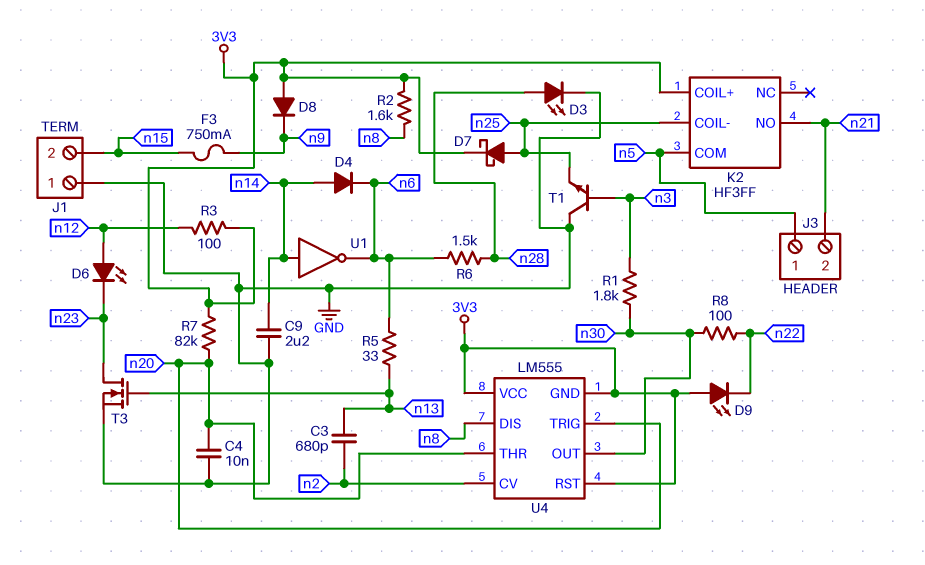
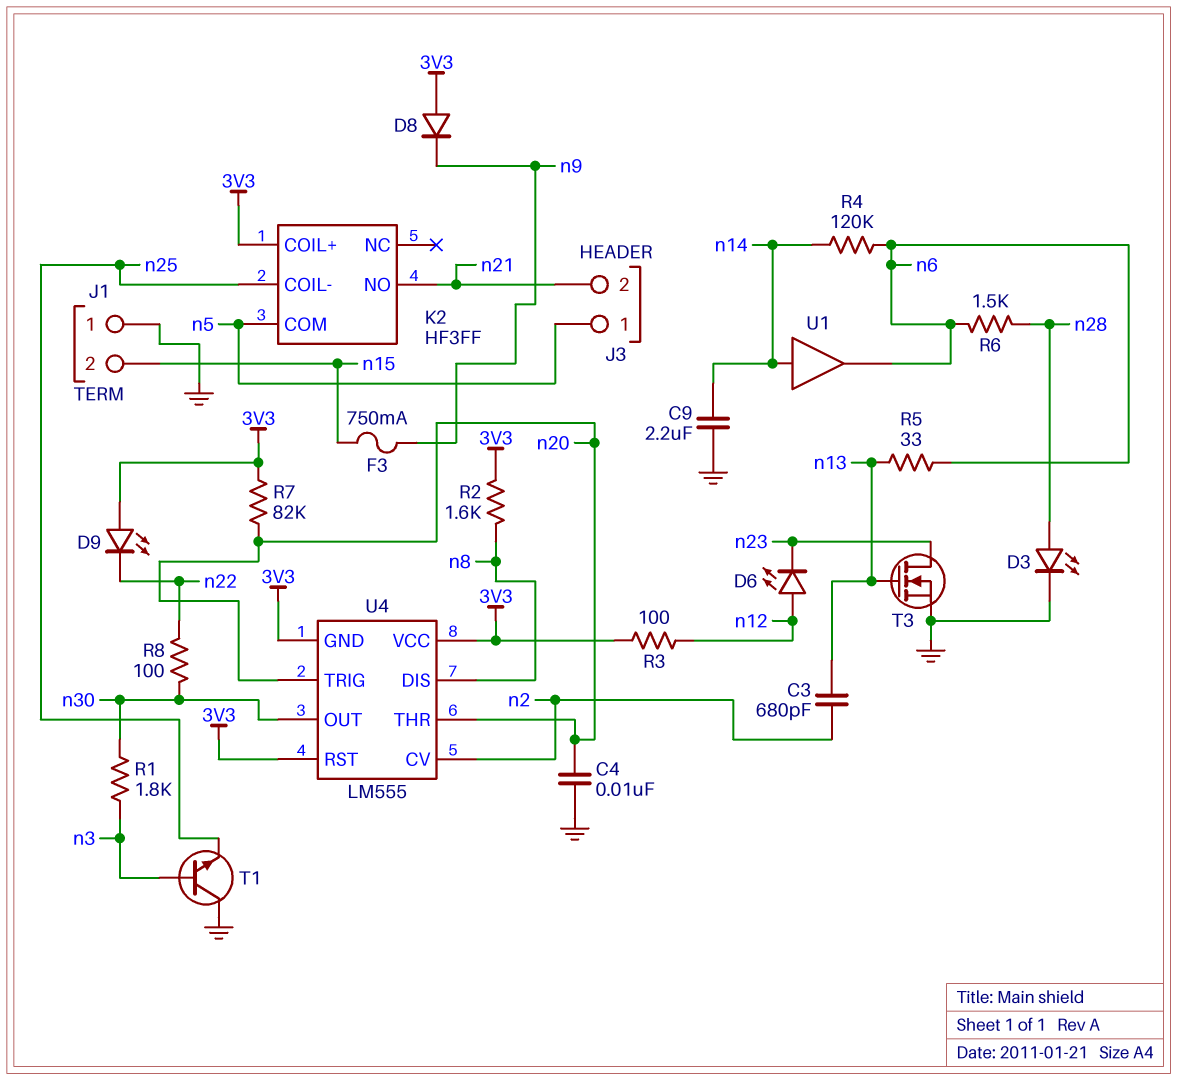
D4: diode (A n14, K n6) -> none
D7: schottky (A n25, K 3V3) -> none
R4: none -> 120k (n6, n14)
U1: NOT (in n14, out n6) -> buffer (in n14, out n6)

